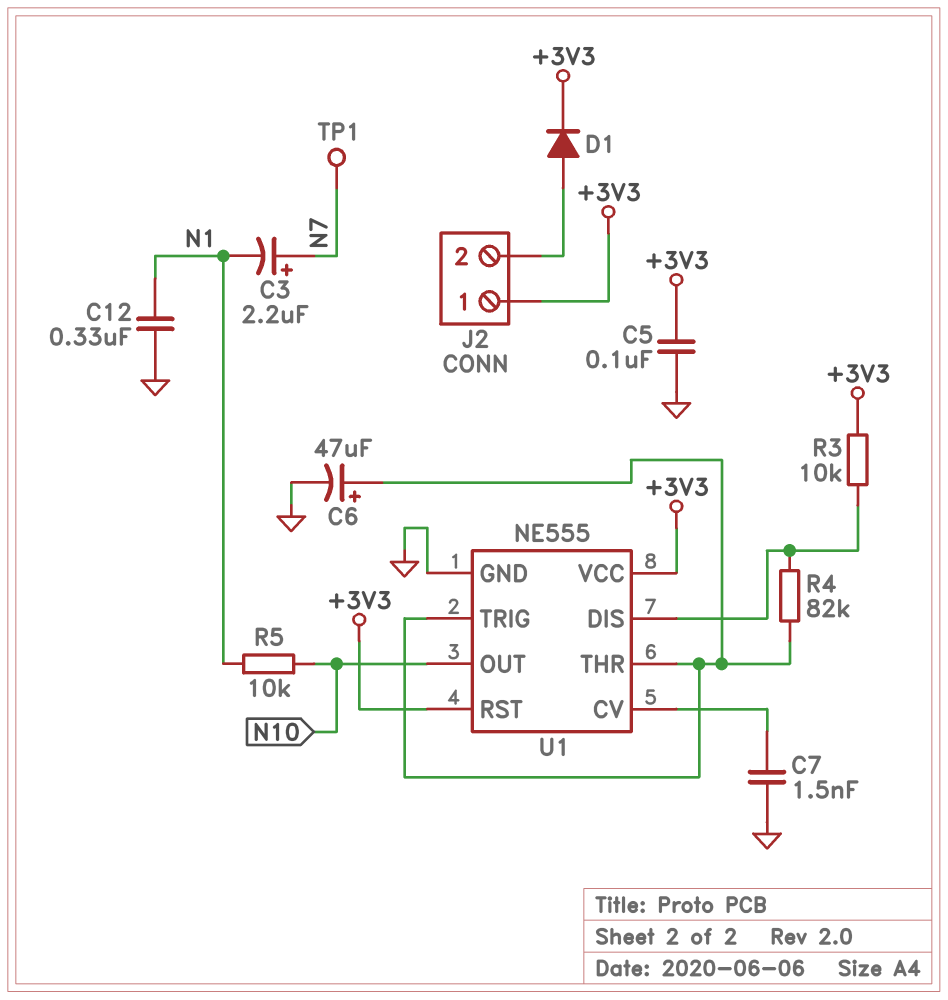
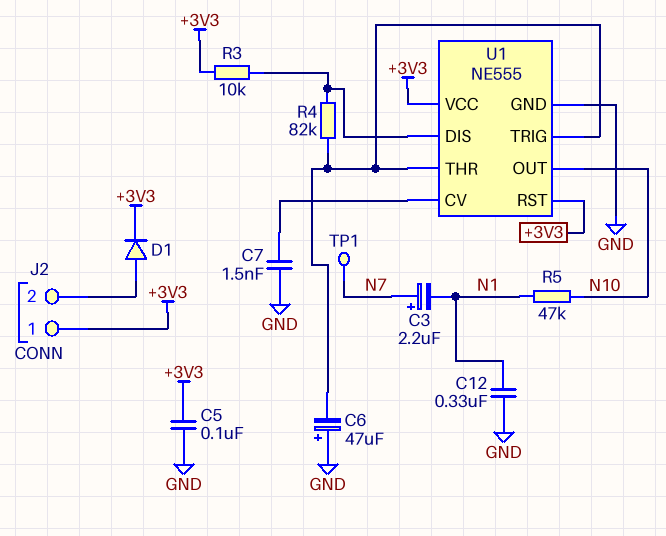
C6: 47uF (plus U1/THR, minus GND) -> 47uF (plus GND, minus U1/THR)
R5: 10k (N1, N10) -> 47k (N1, N10)

